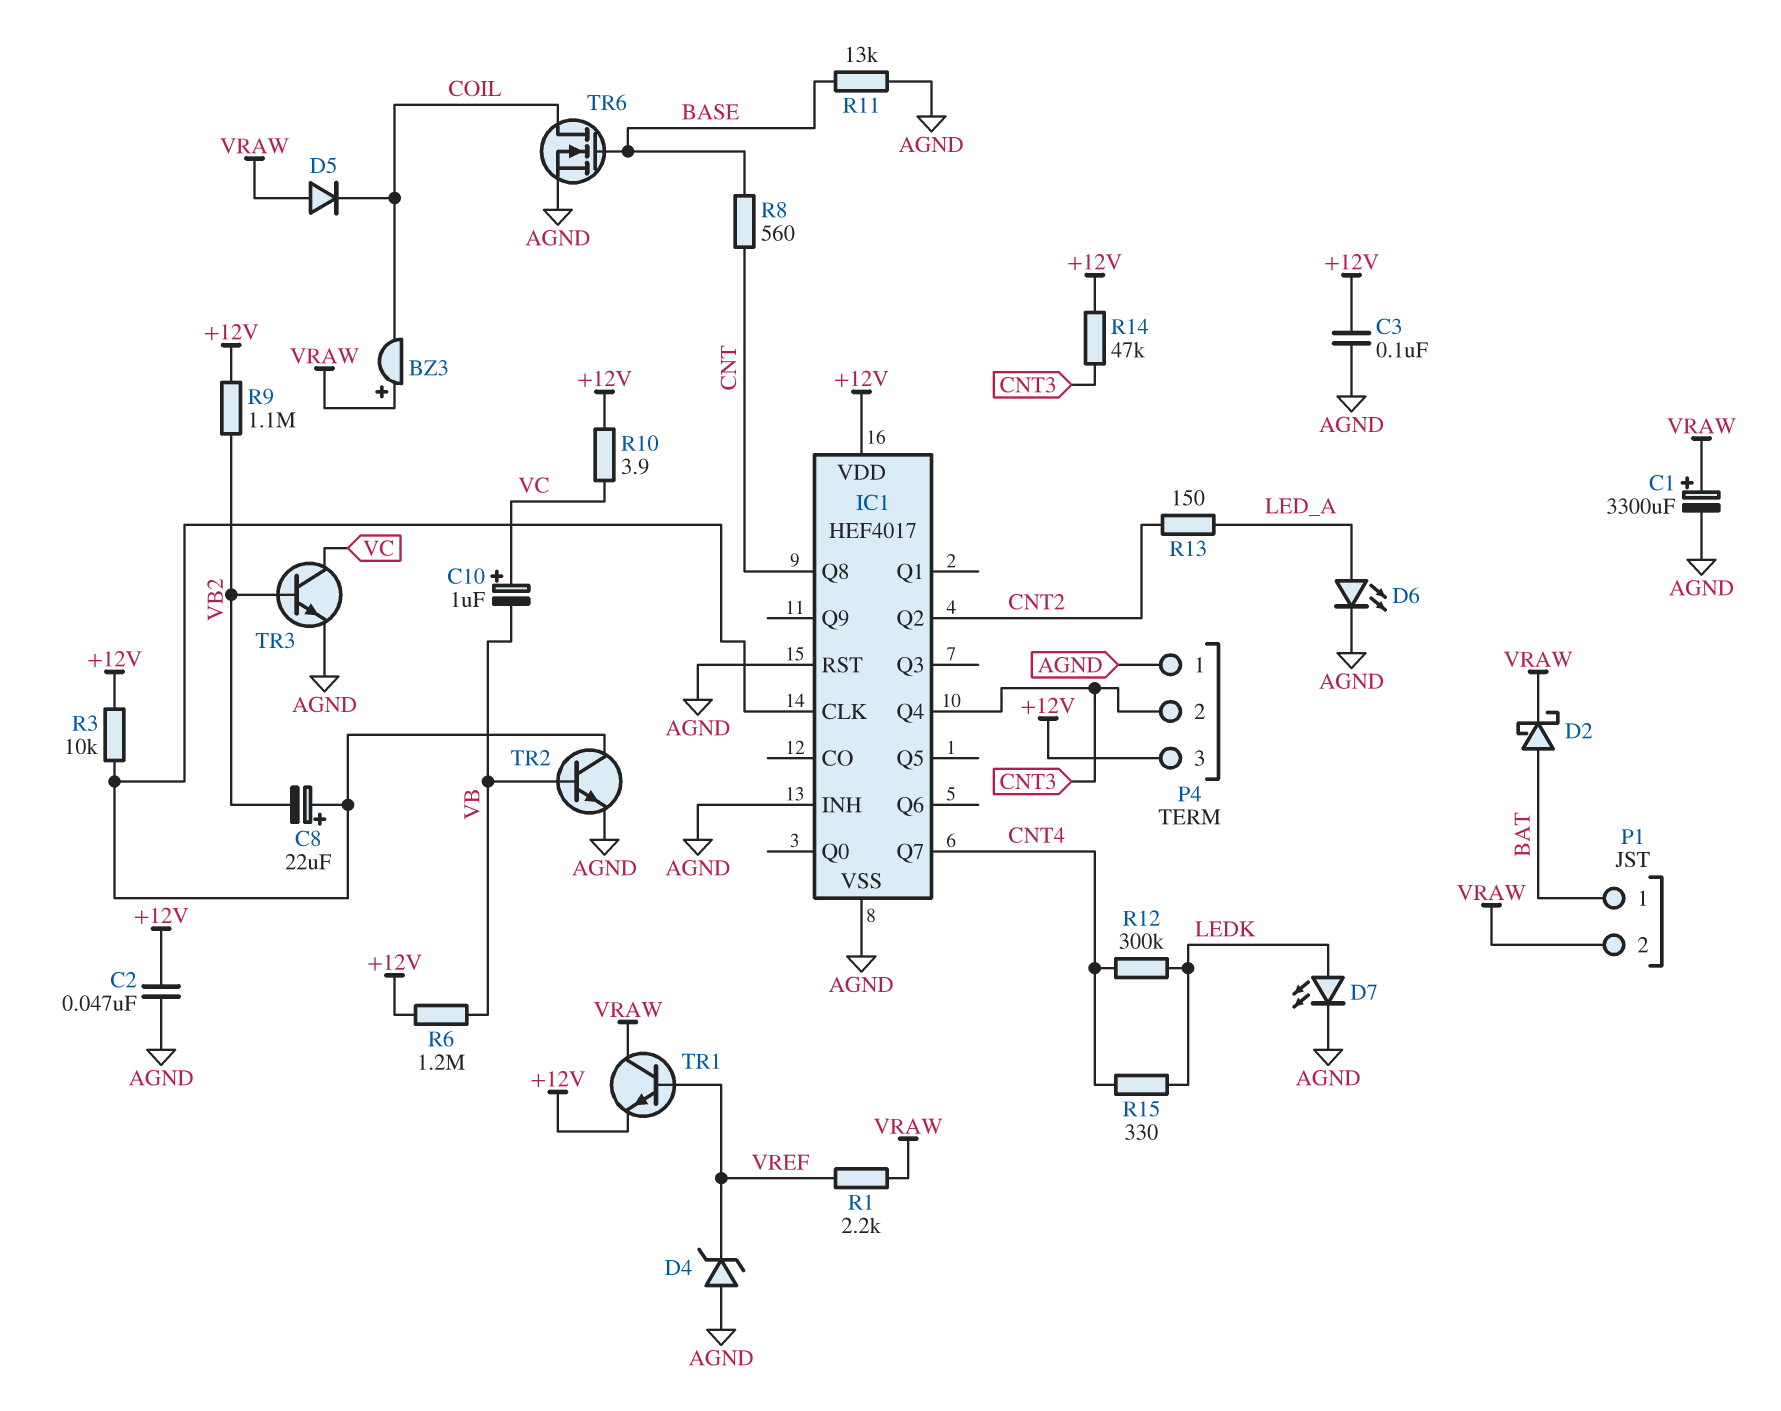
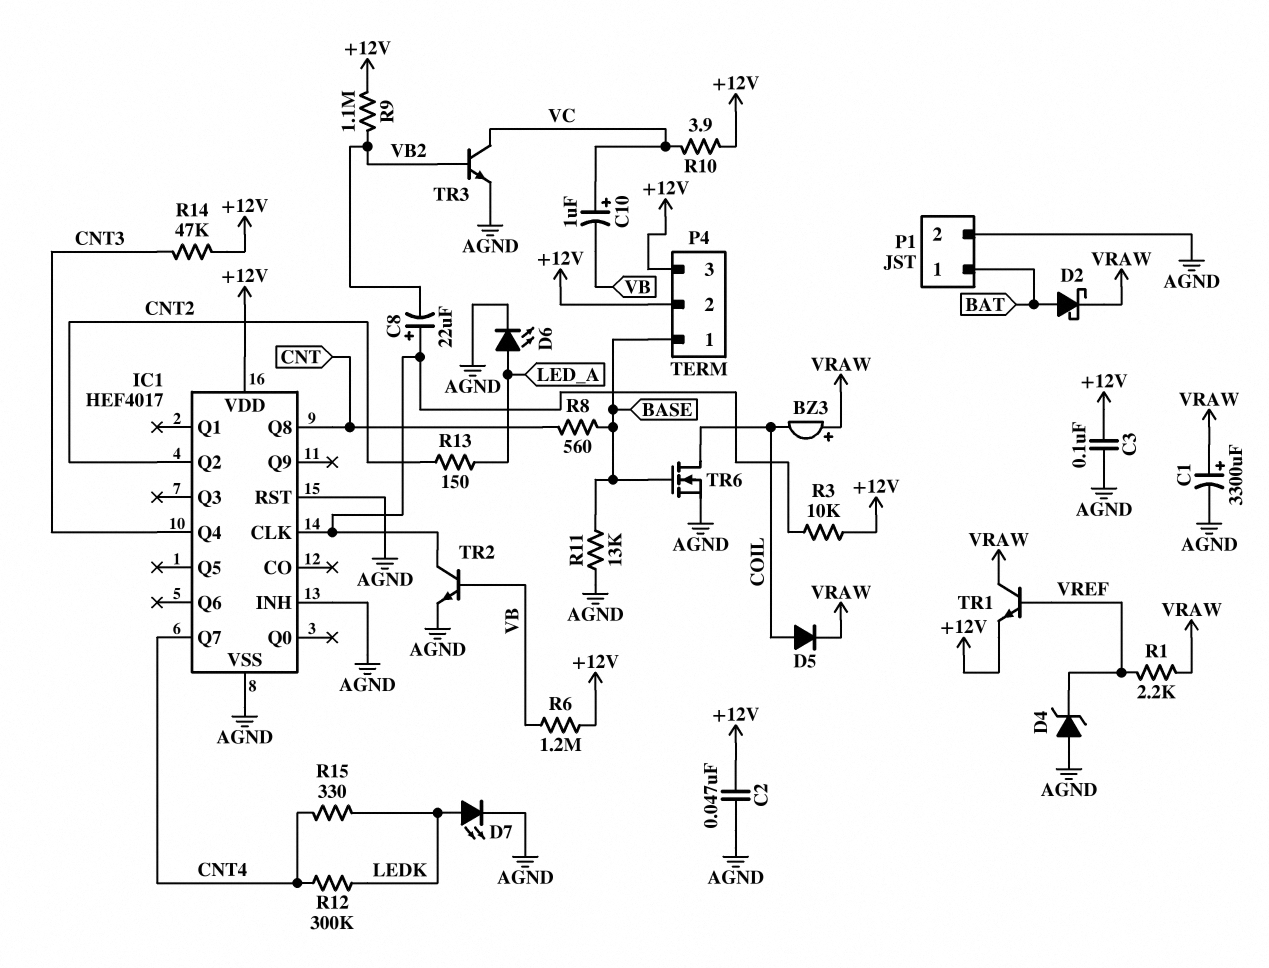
D5: diode (A VRAW, K COIL) -> diode (A COIL, K VRAW)
P1 pin 2: VRAW -> AGND
P4 pin 1: AGND -> BASE
P4 pin 2: CNT3 -> +12V

